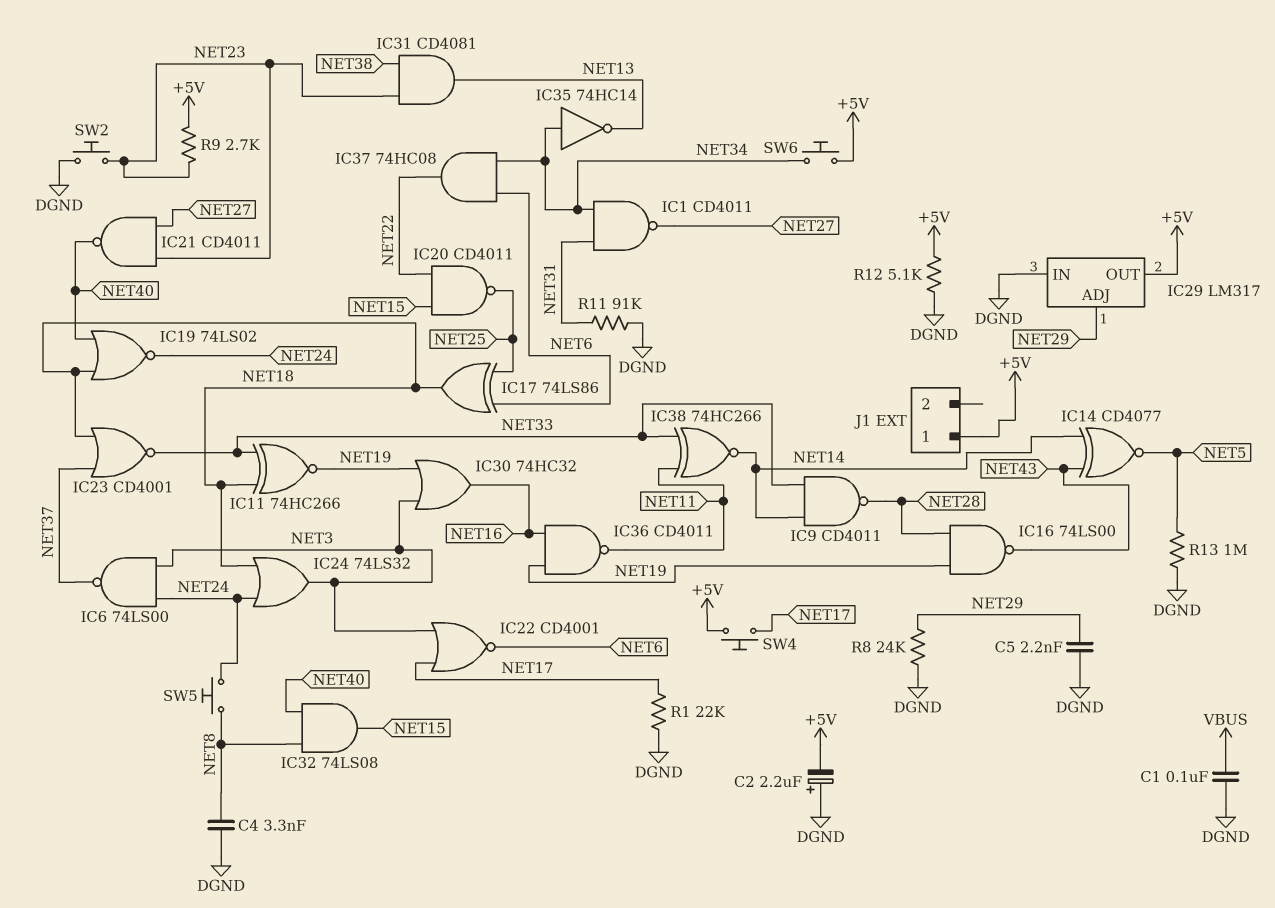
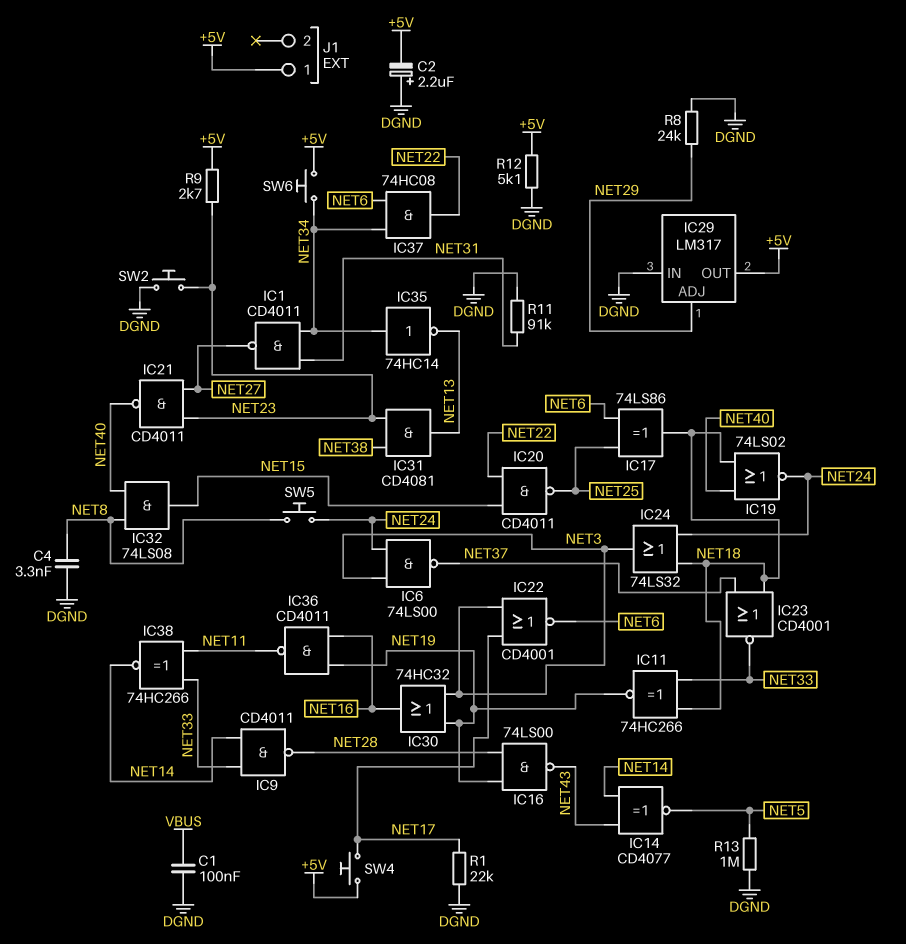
C5: 2.2nF (DGND, NET29) -> none

